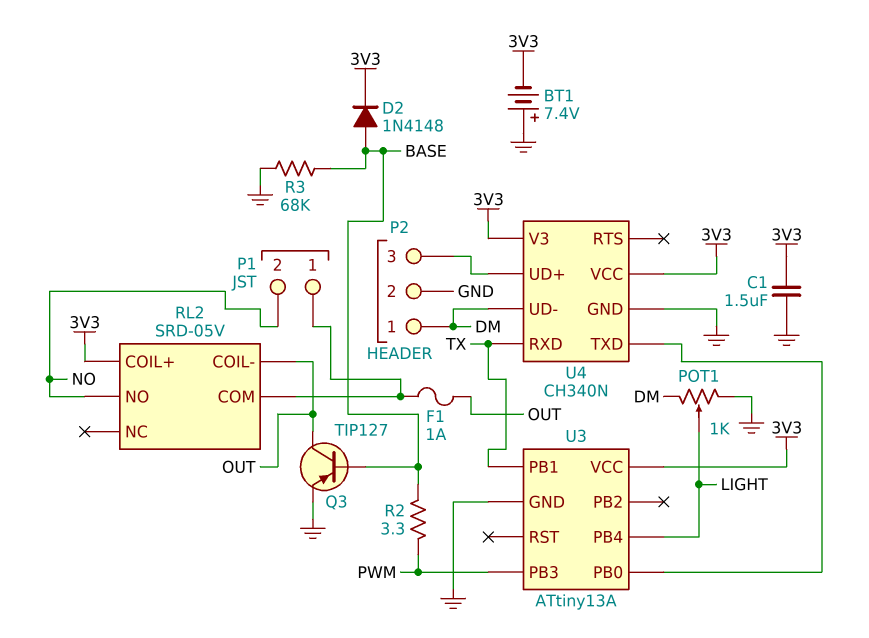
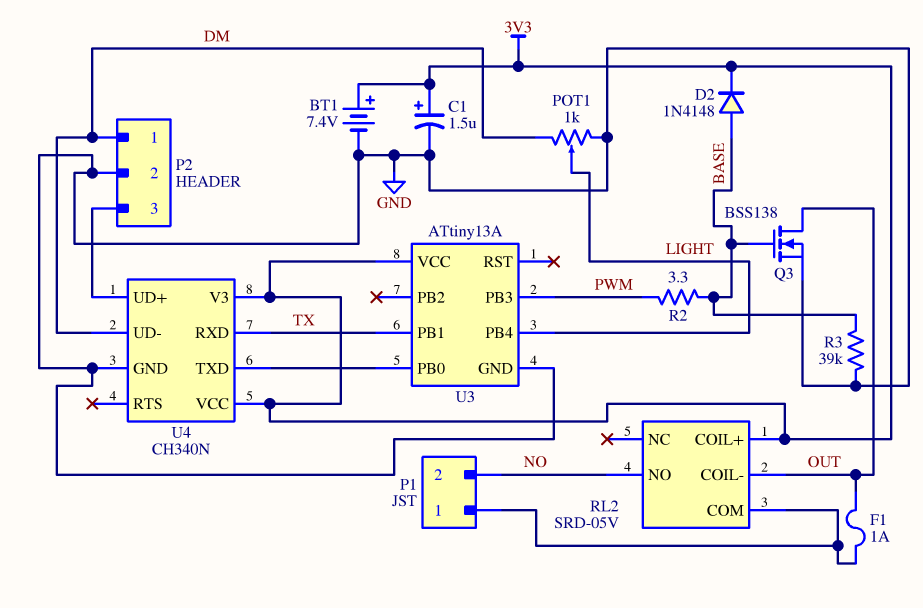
BT1: 7.4V (plus GND, minus 3V3) -> 7.4V (plus 3V3, minus GND)
C1: 1.5uF (3V3, GND) -> 1.5uF (plus 3V3, minus GND)
Q3: PNP TIP127 (B BASE, C OUT, E GND) -> NMOS BSS138 (G BASE, D OUT, S GND)
R3: 68k (BASE, GND) -> 39k (BASE, GND)

